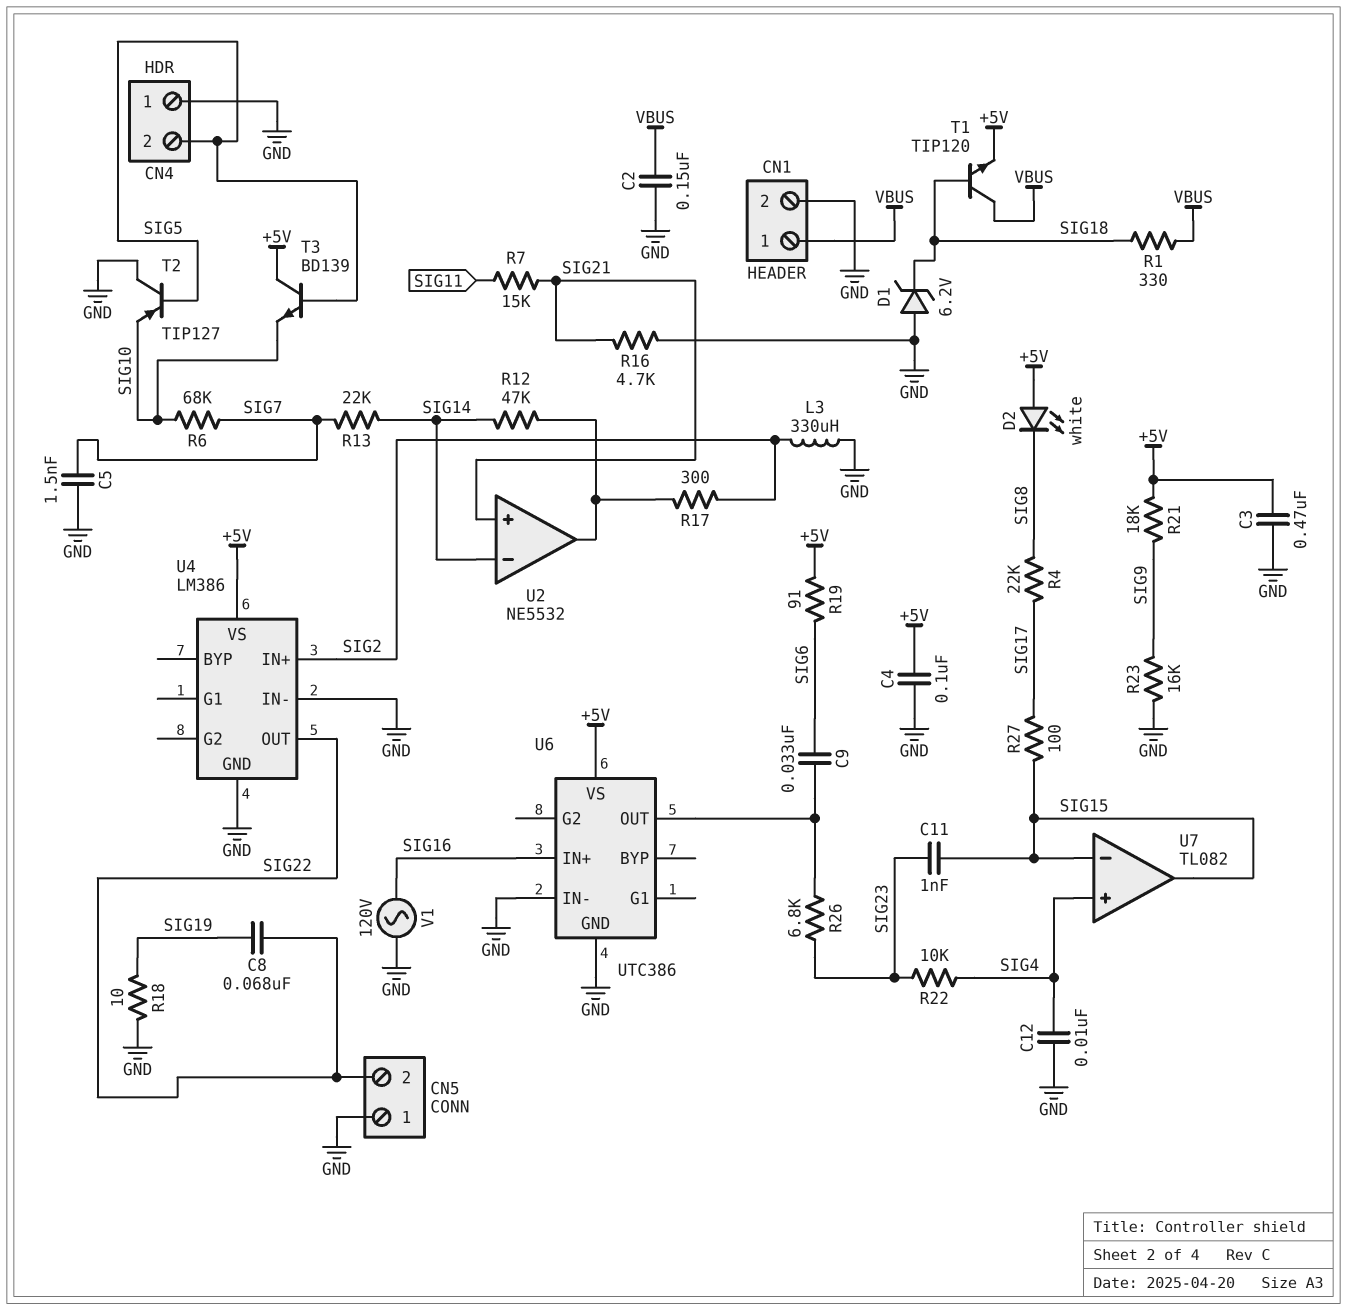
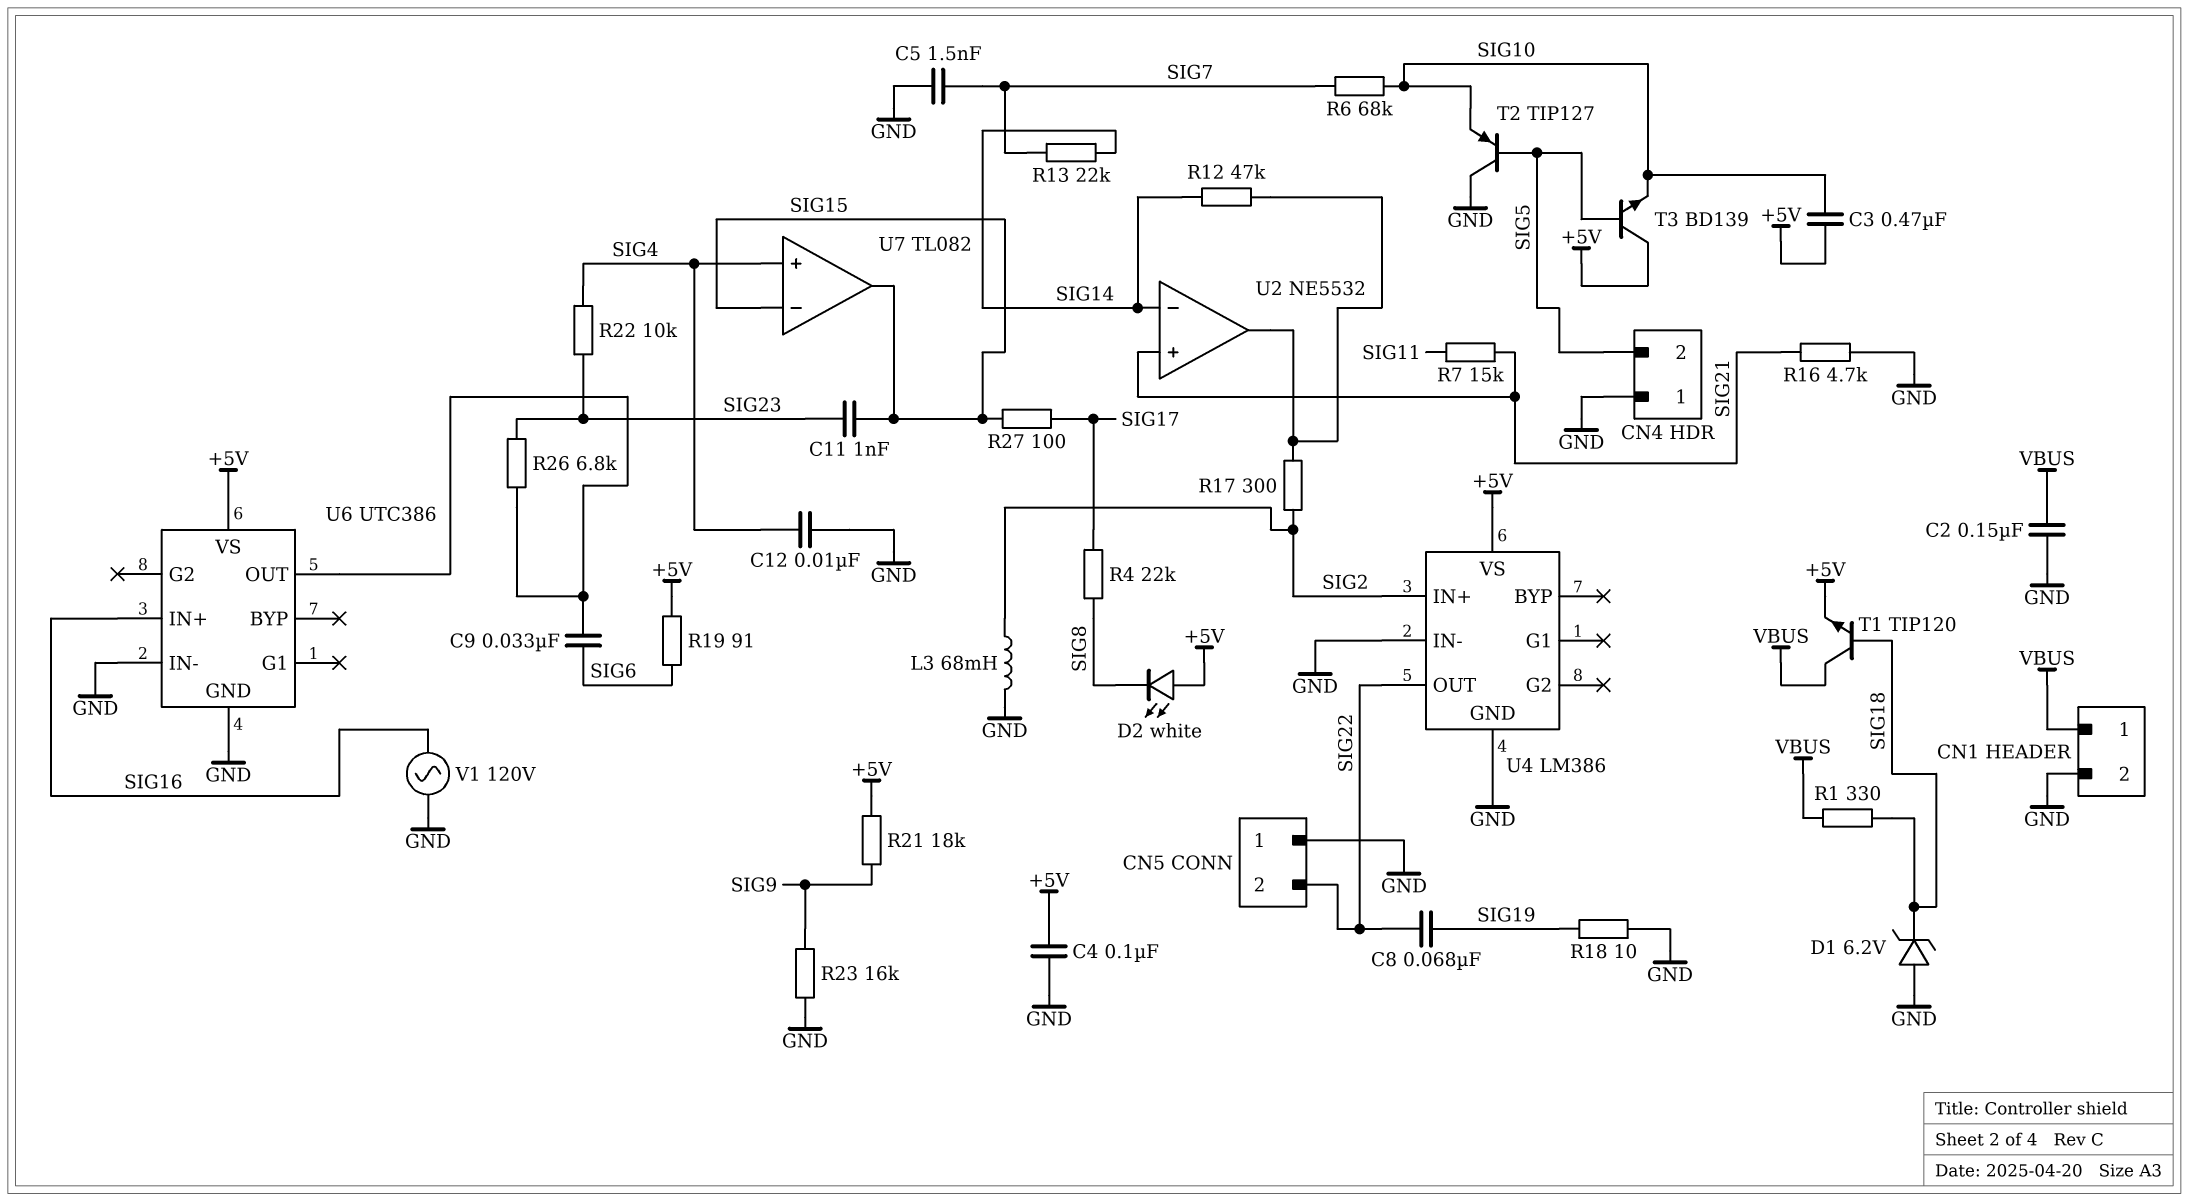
C3: 470nF (+5V, GND) -> 470nF (+5V, SIG10)
L3: 330uH (GND, SIG2) -> 68mH (GND, SIG2)

